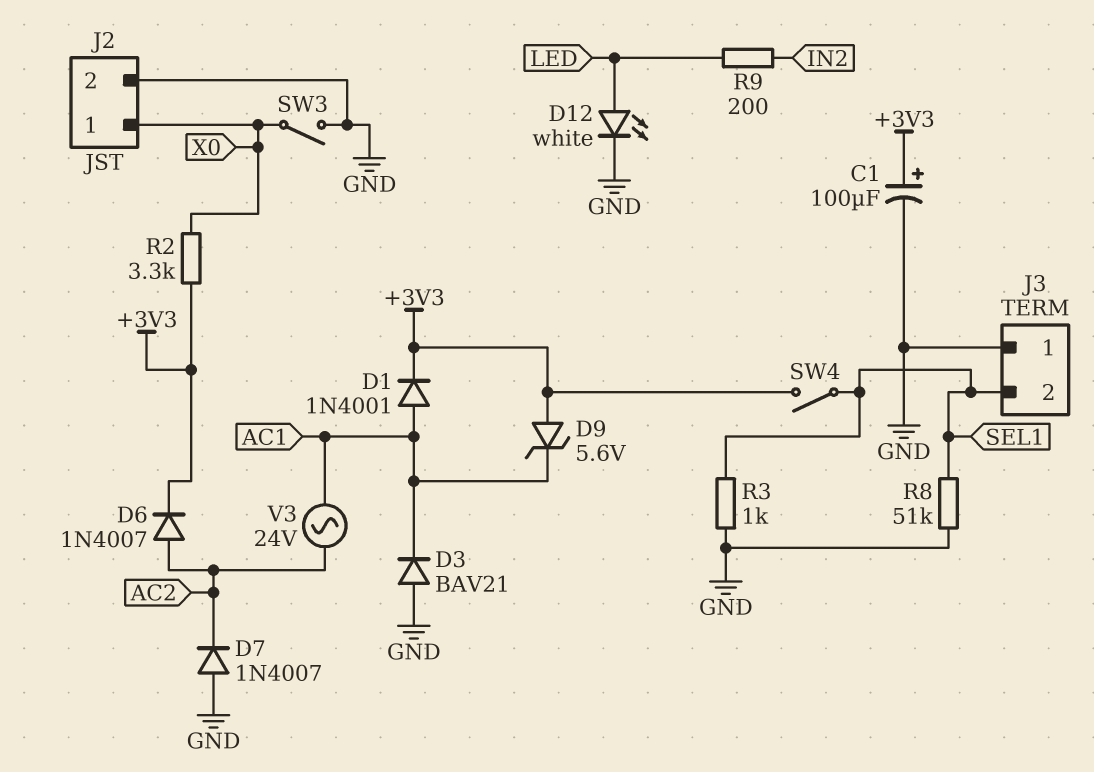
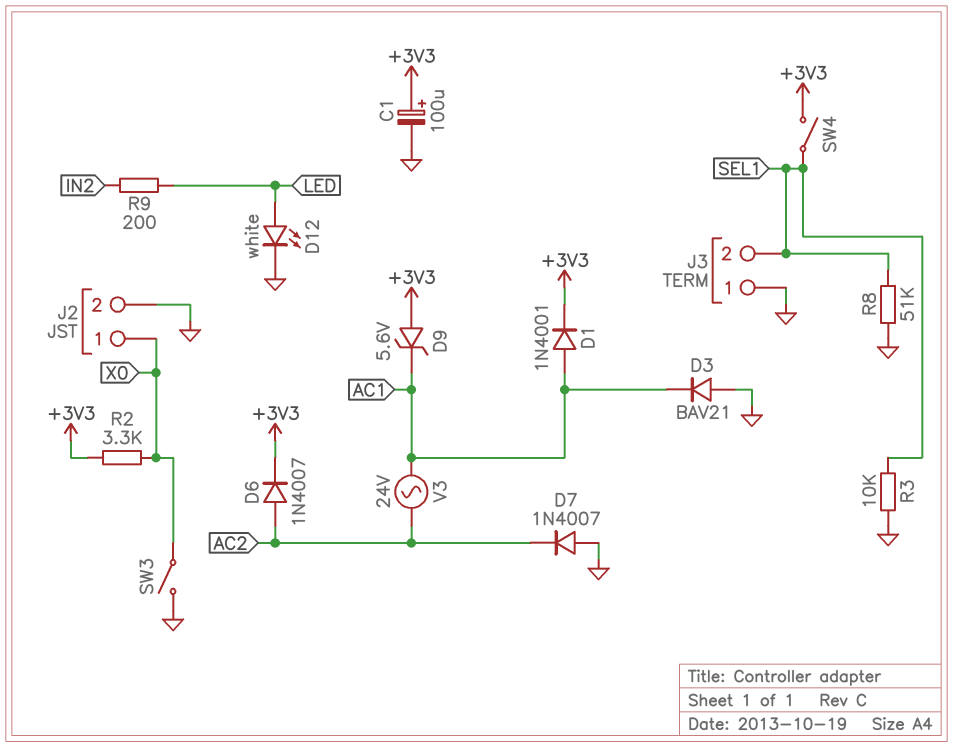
R3: 1k (GND, SEL1) -> 10k (GND, SEL1)

